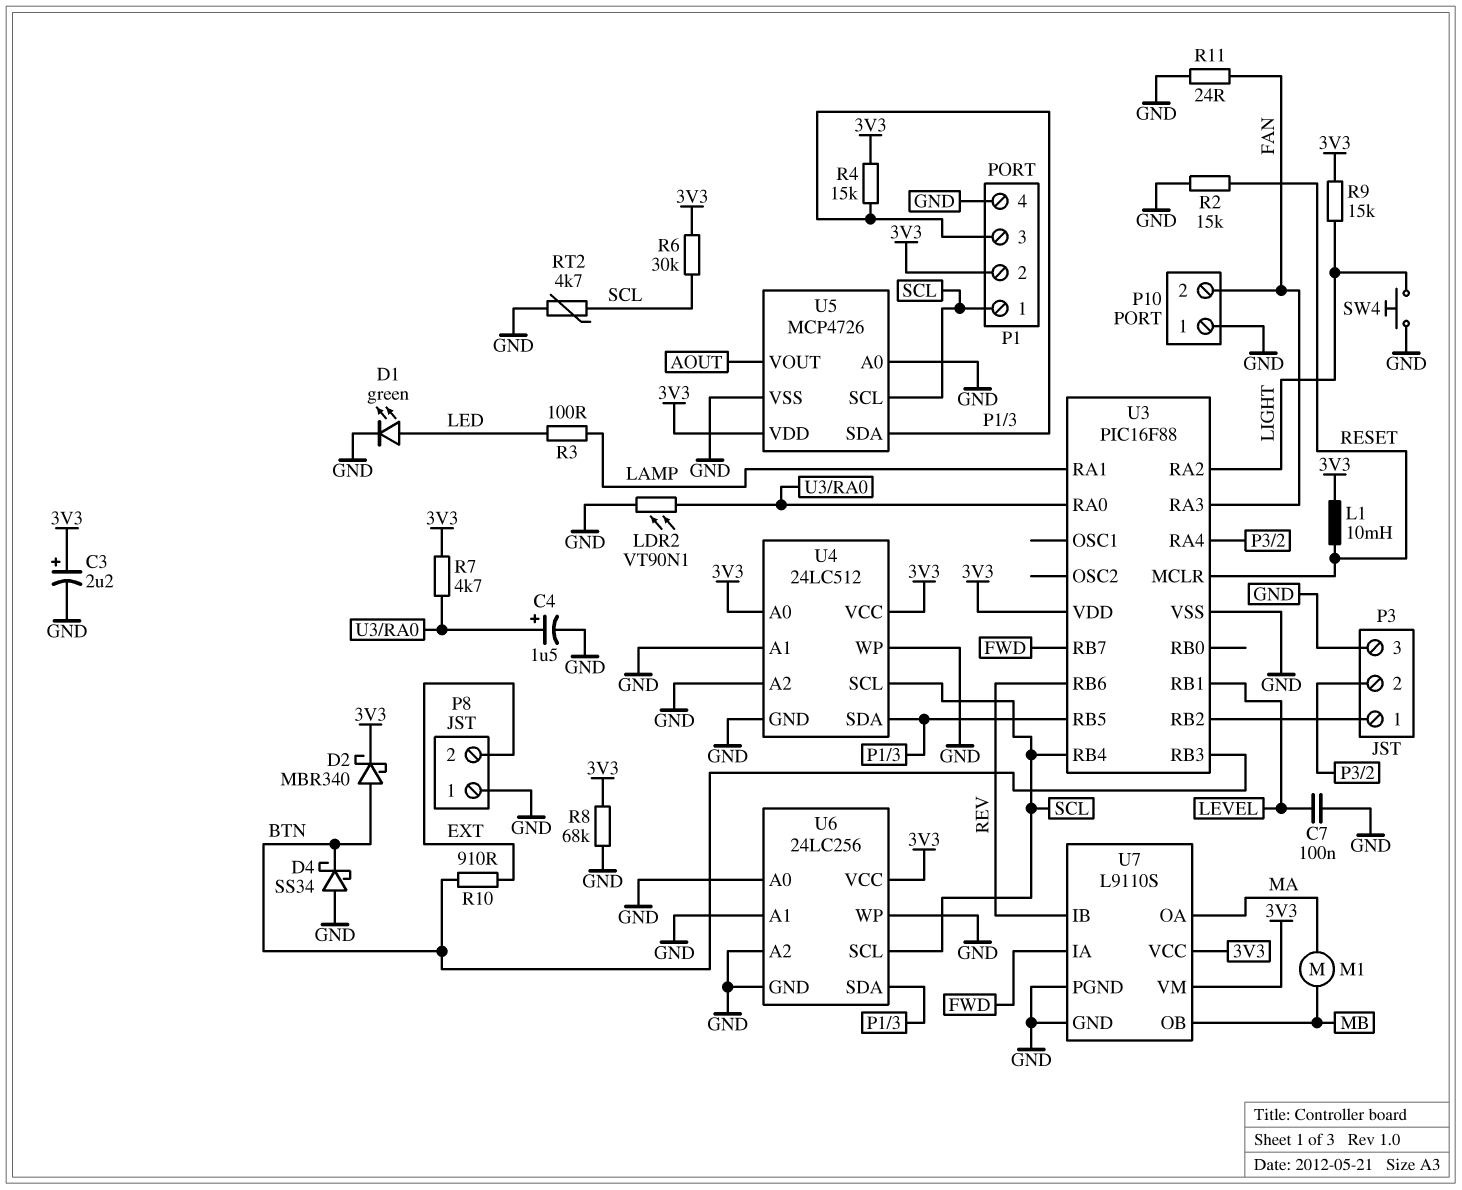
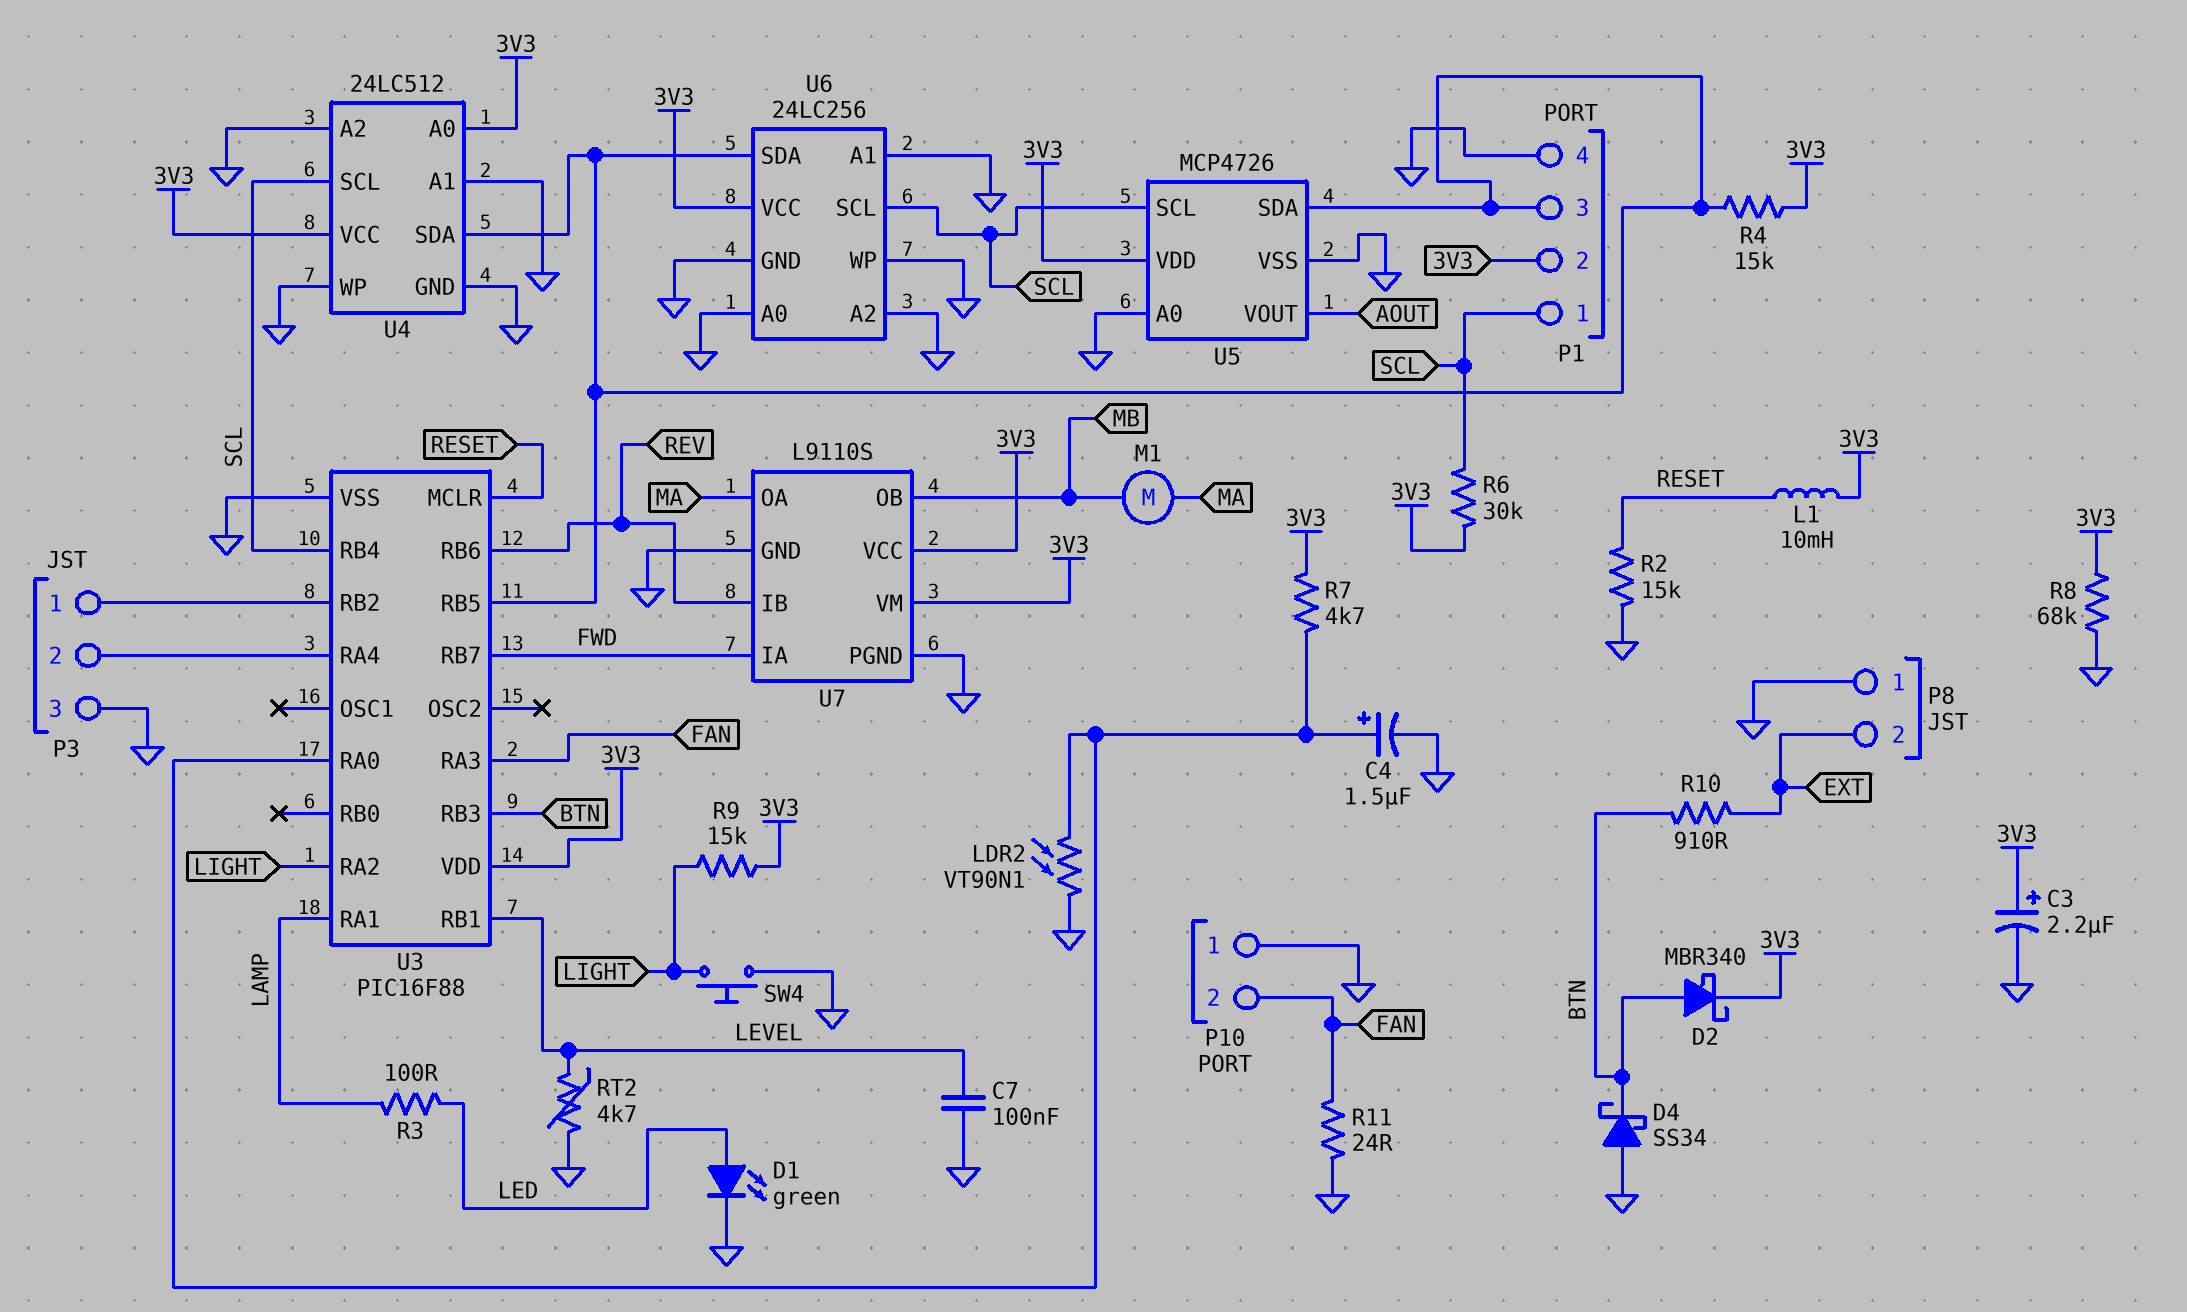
RT2: 4.7k (GND, SCL) -> 4.7k (GND, LEVEL)

